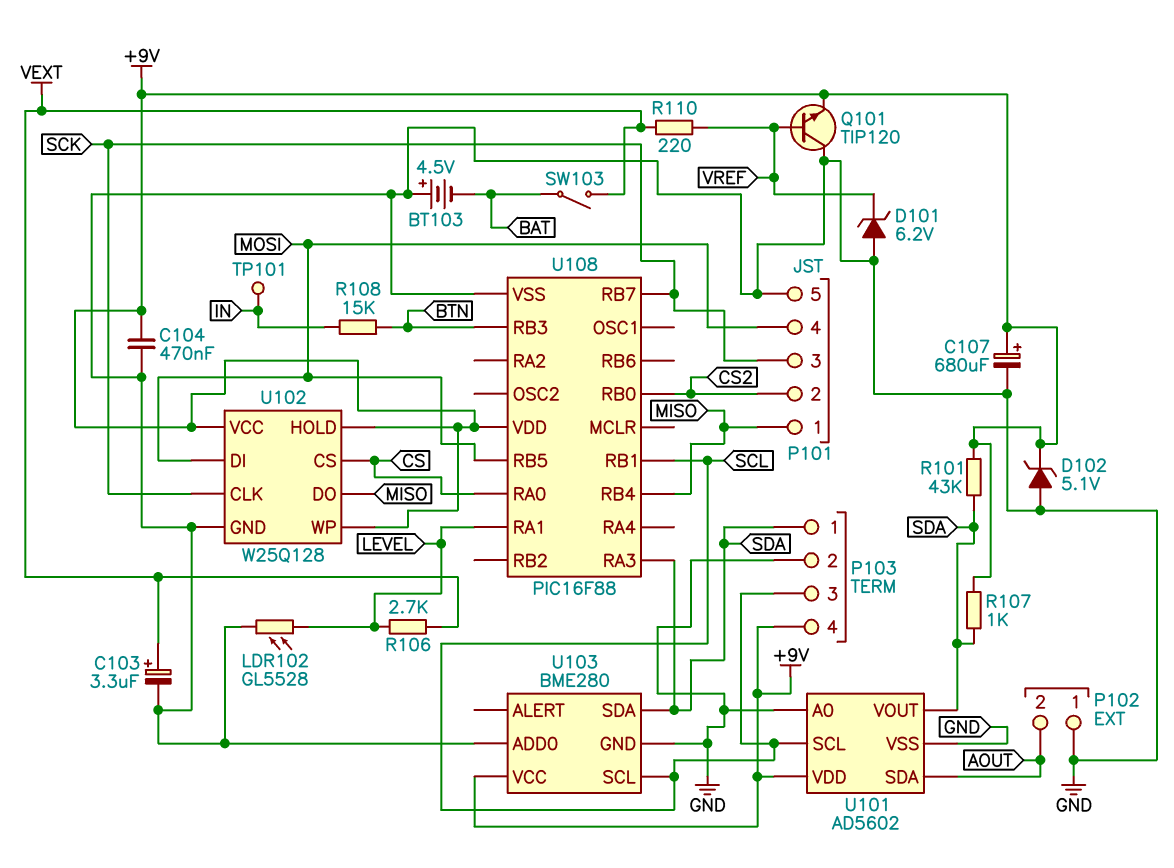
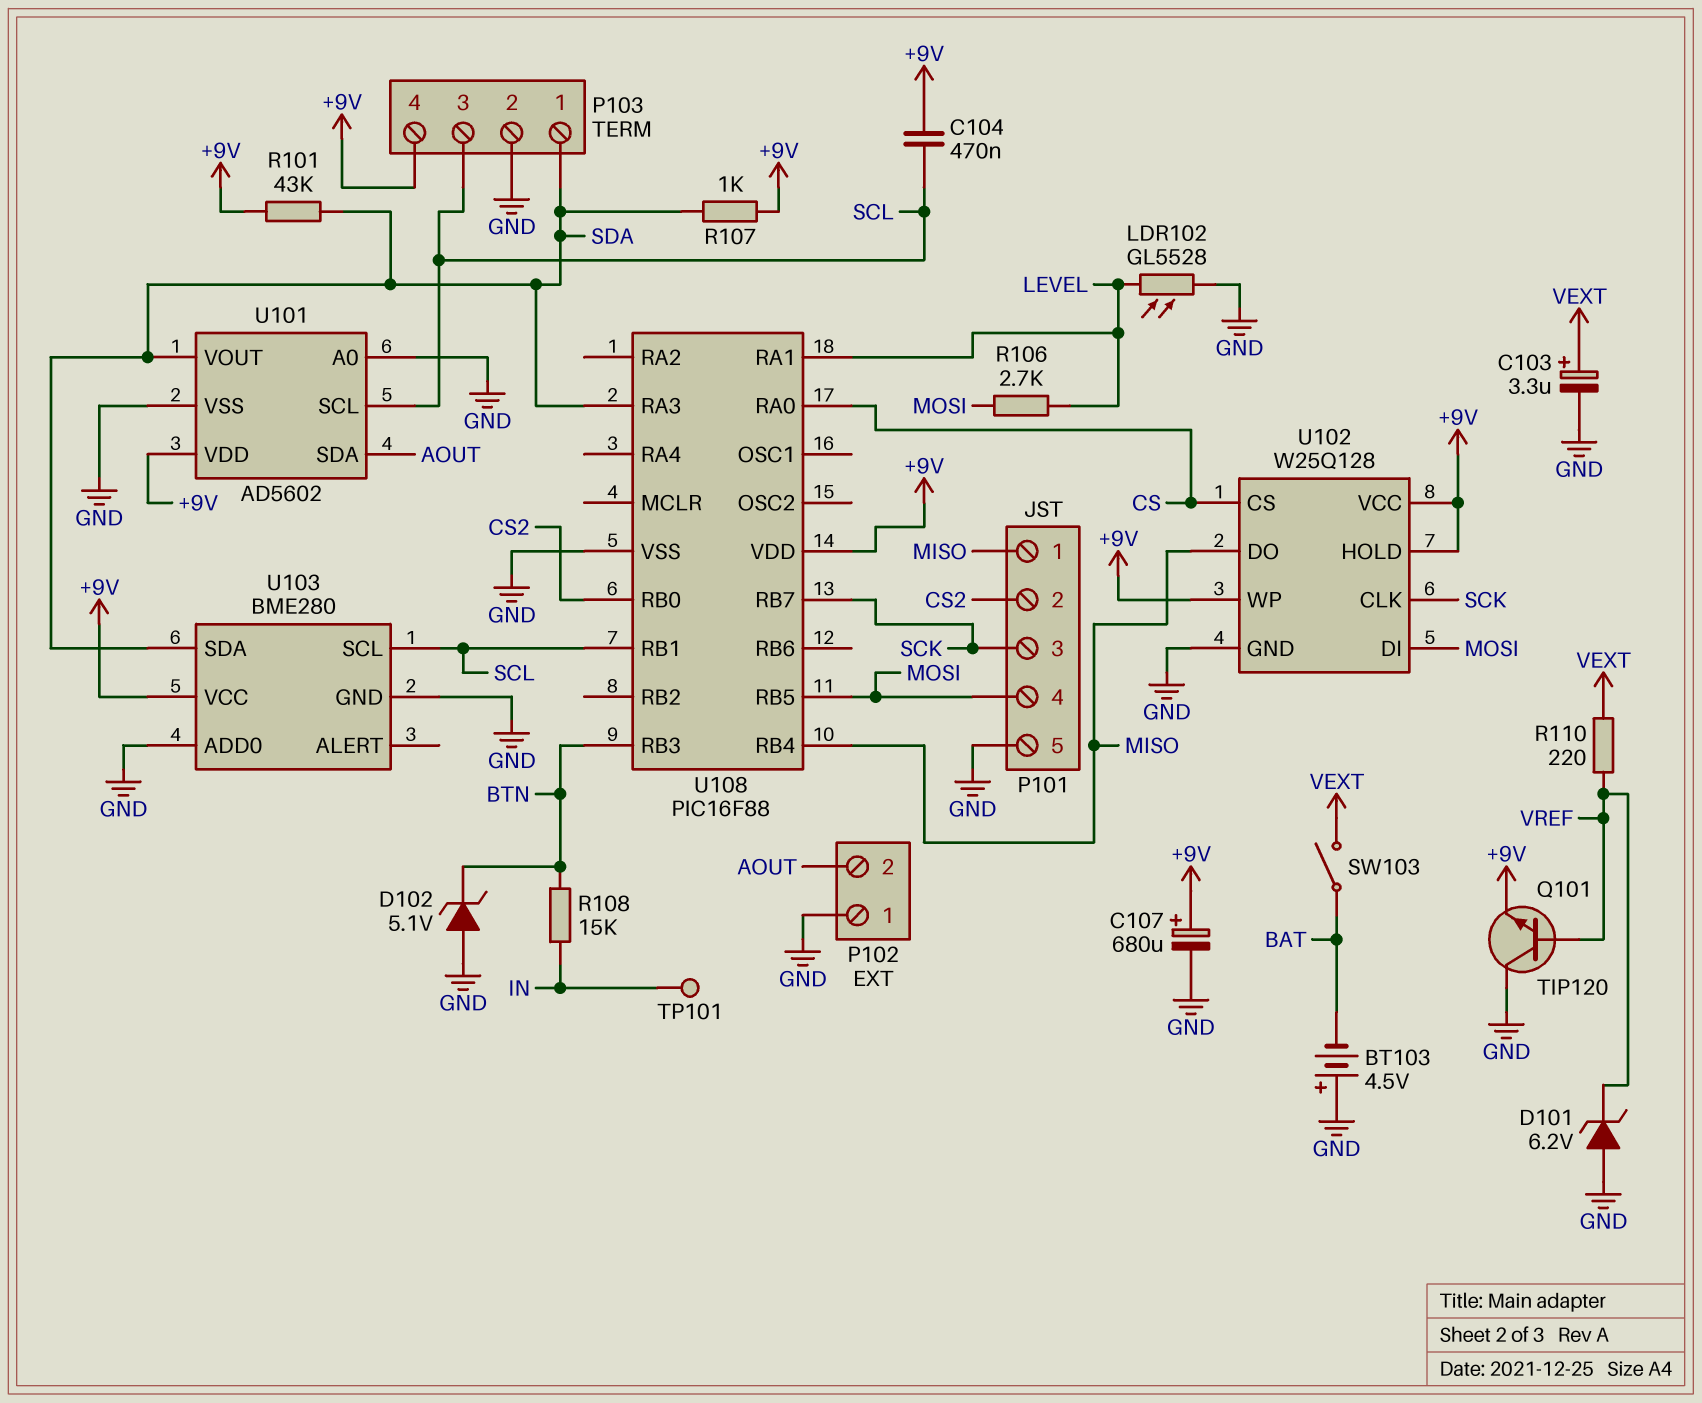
C104: 470nF (+9V, GND) -> 470nF (+9V, SCL)
D102: zener 5.1V (A GND, K +9V) -> zener 5.1V (A GND, K BTN)
R106: 2.7k (LEVEL, VEXT) -> 2.7k (LEVEL, MOSI)

